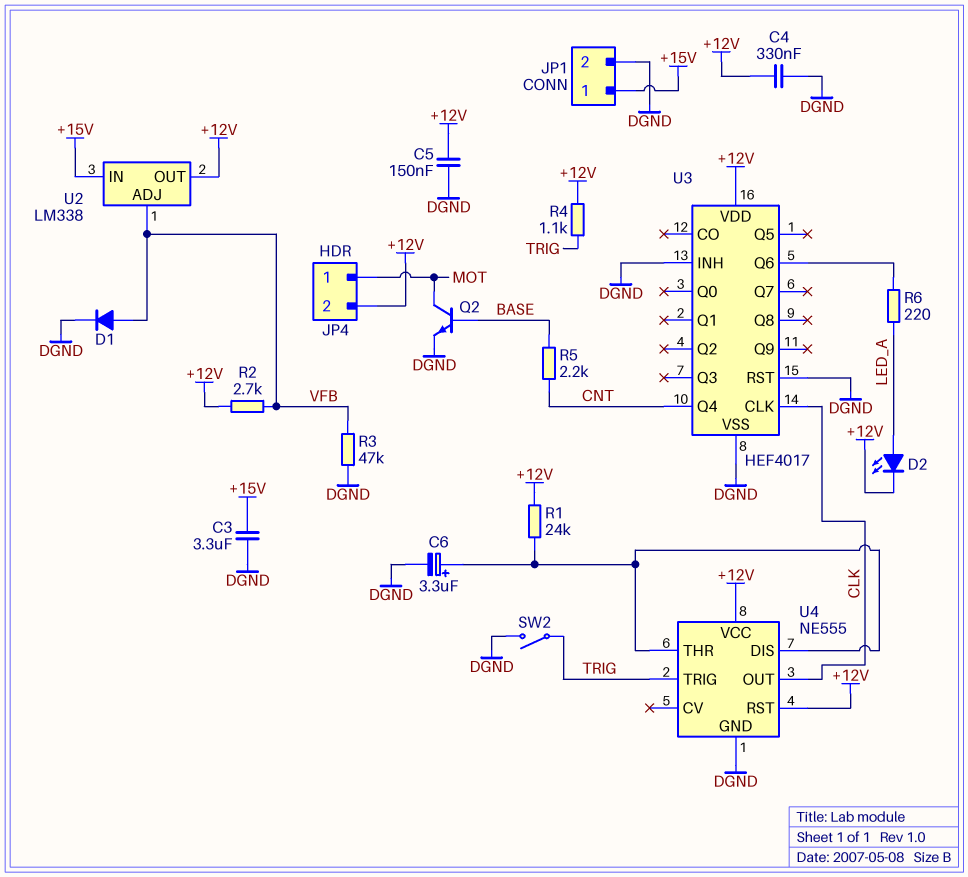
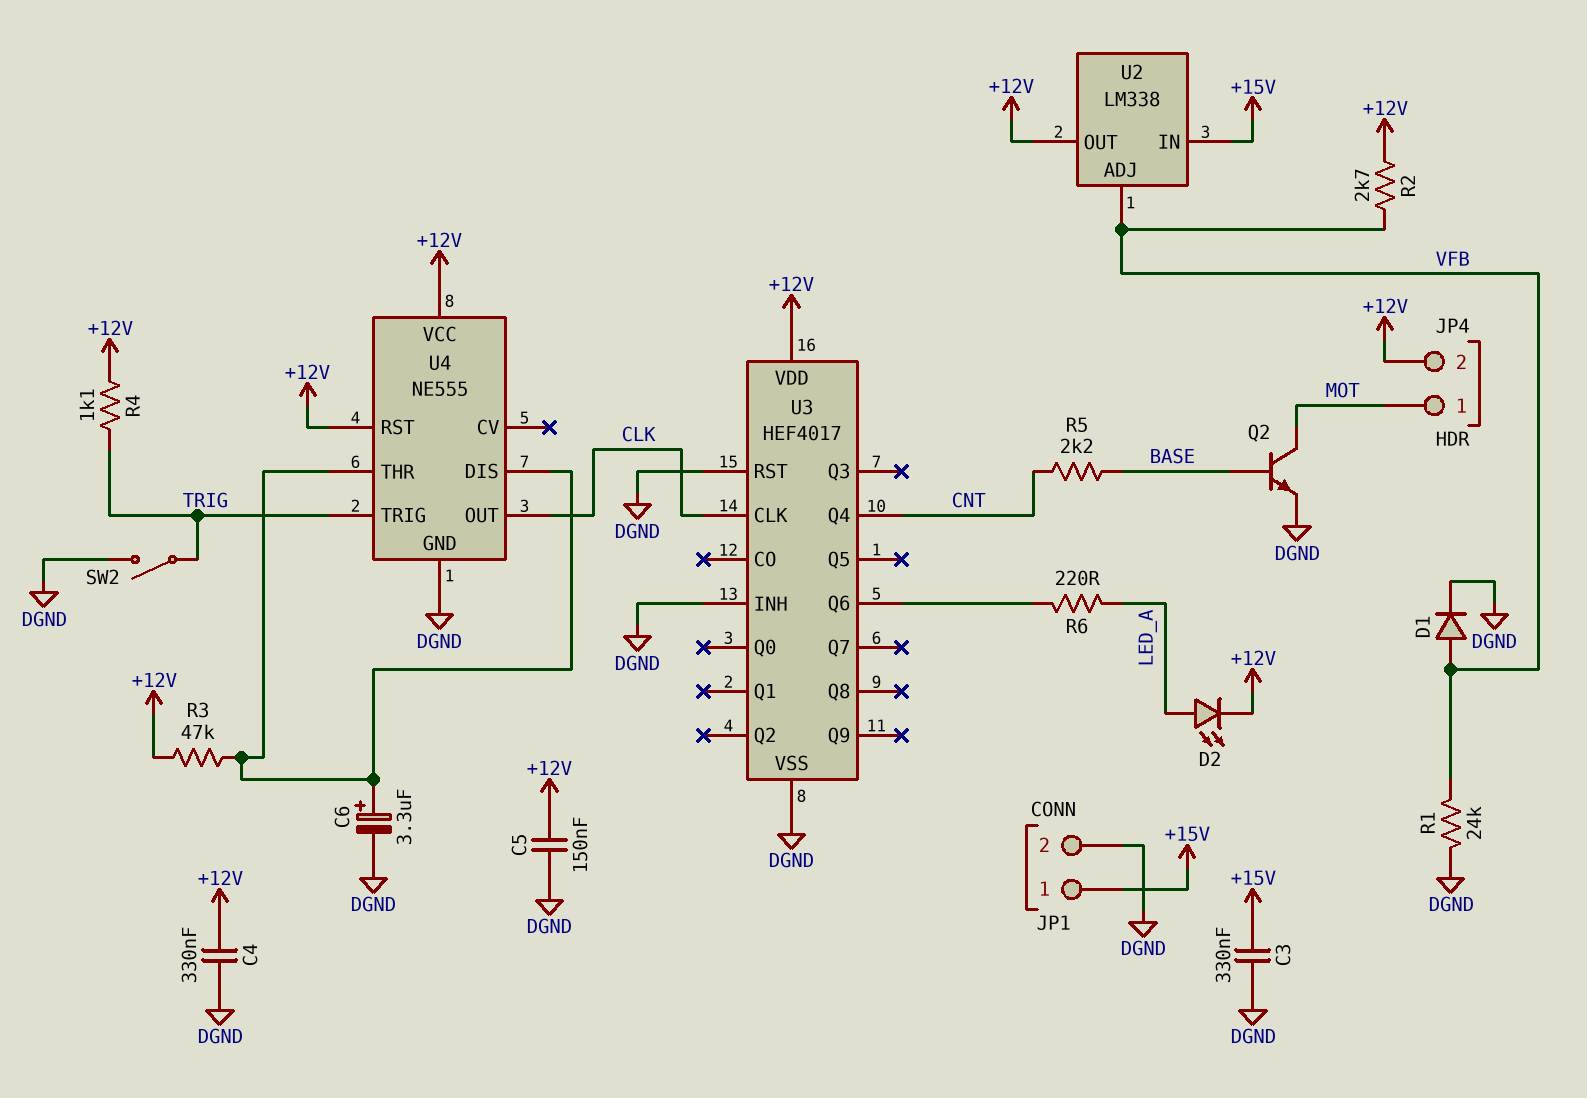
C3: 3.3uF (+15V, DGND) -> 330nF (+15V, DGND)
R1: 24k (+12V, U4/DIS) -> 24k (DGND, VFB)
R3: 47k (DGND, VFB) -> 47k (+12V, U4/DIS)

